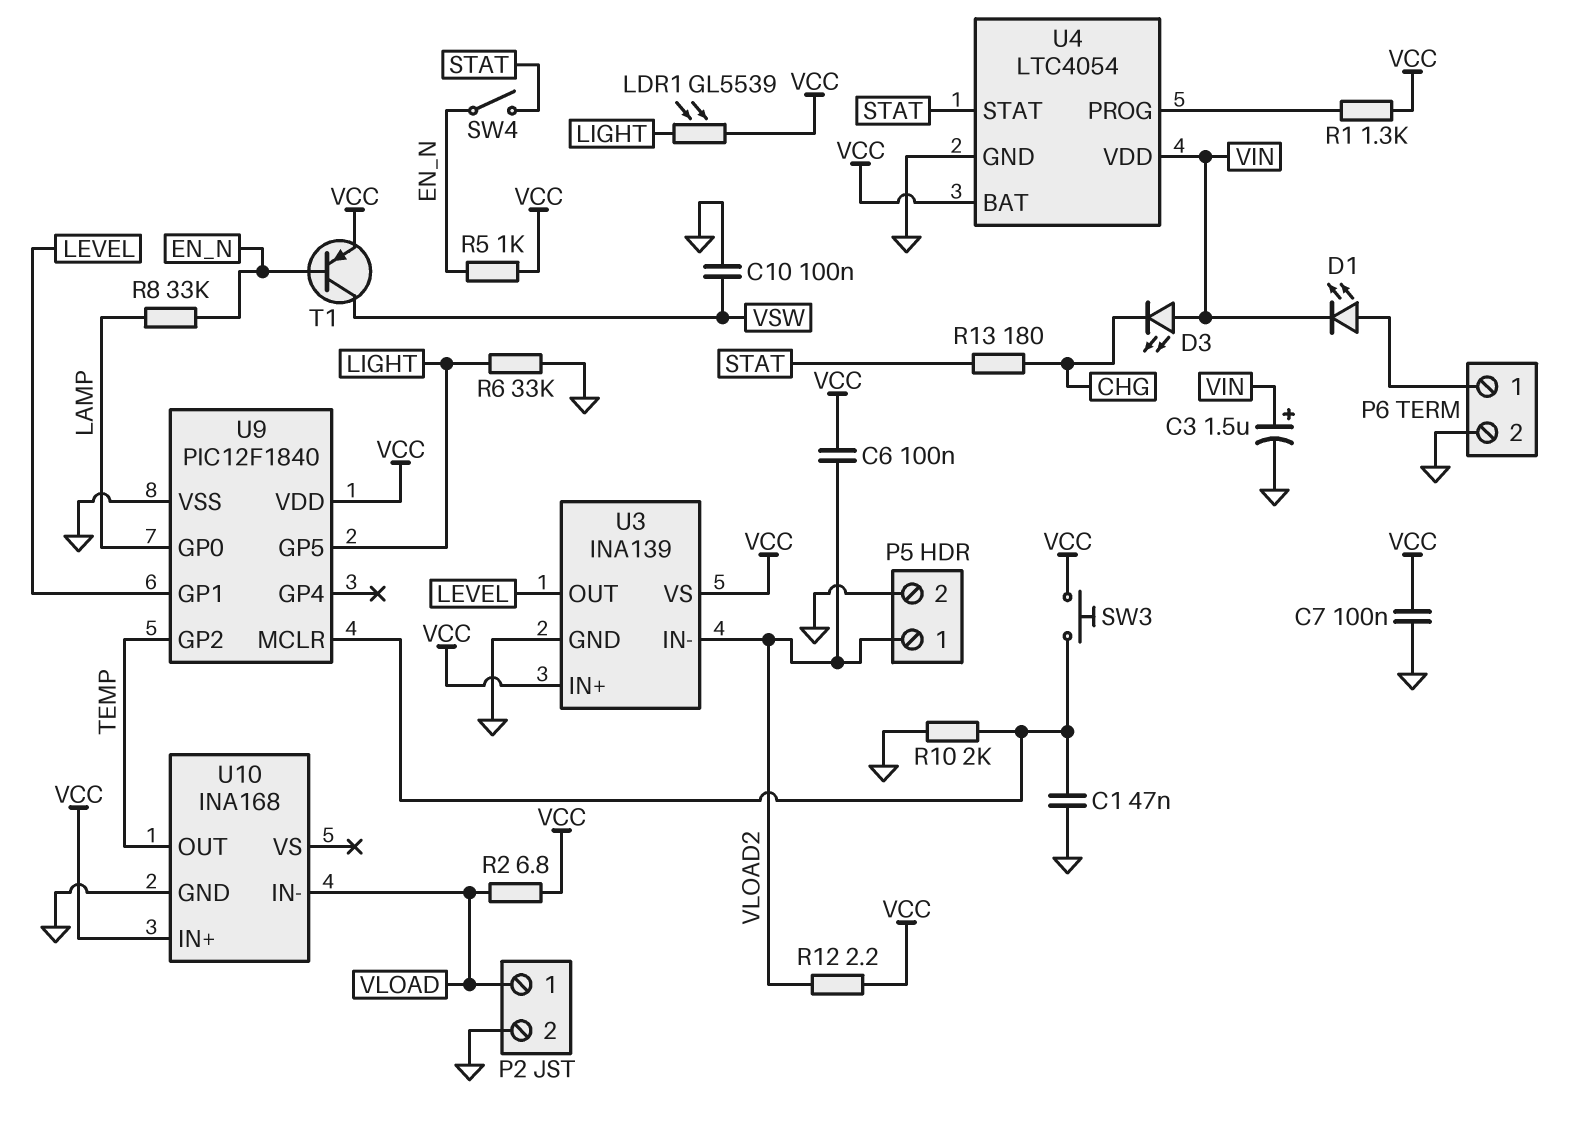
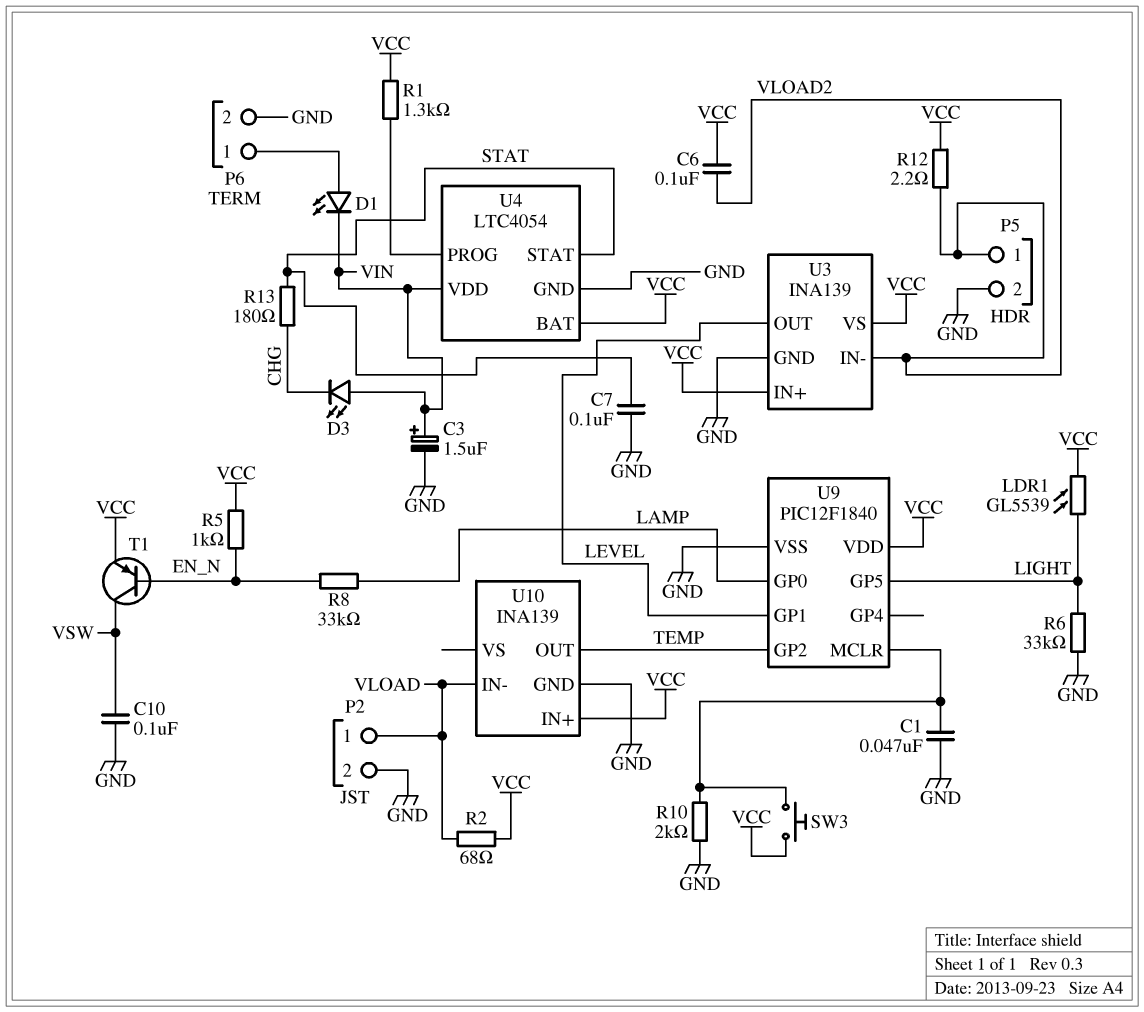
C7: 100nF (GND, VCC) -> 100nF (GND, STAT)
R2: 6.8 (VCC, VLOAD) -> 68 (VCC, VLOAD)
SW4: switch (EN_N, STAT) -> none
U10: INA168 -> INA139

